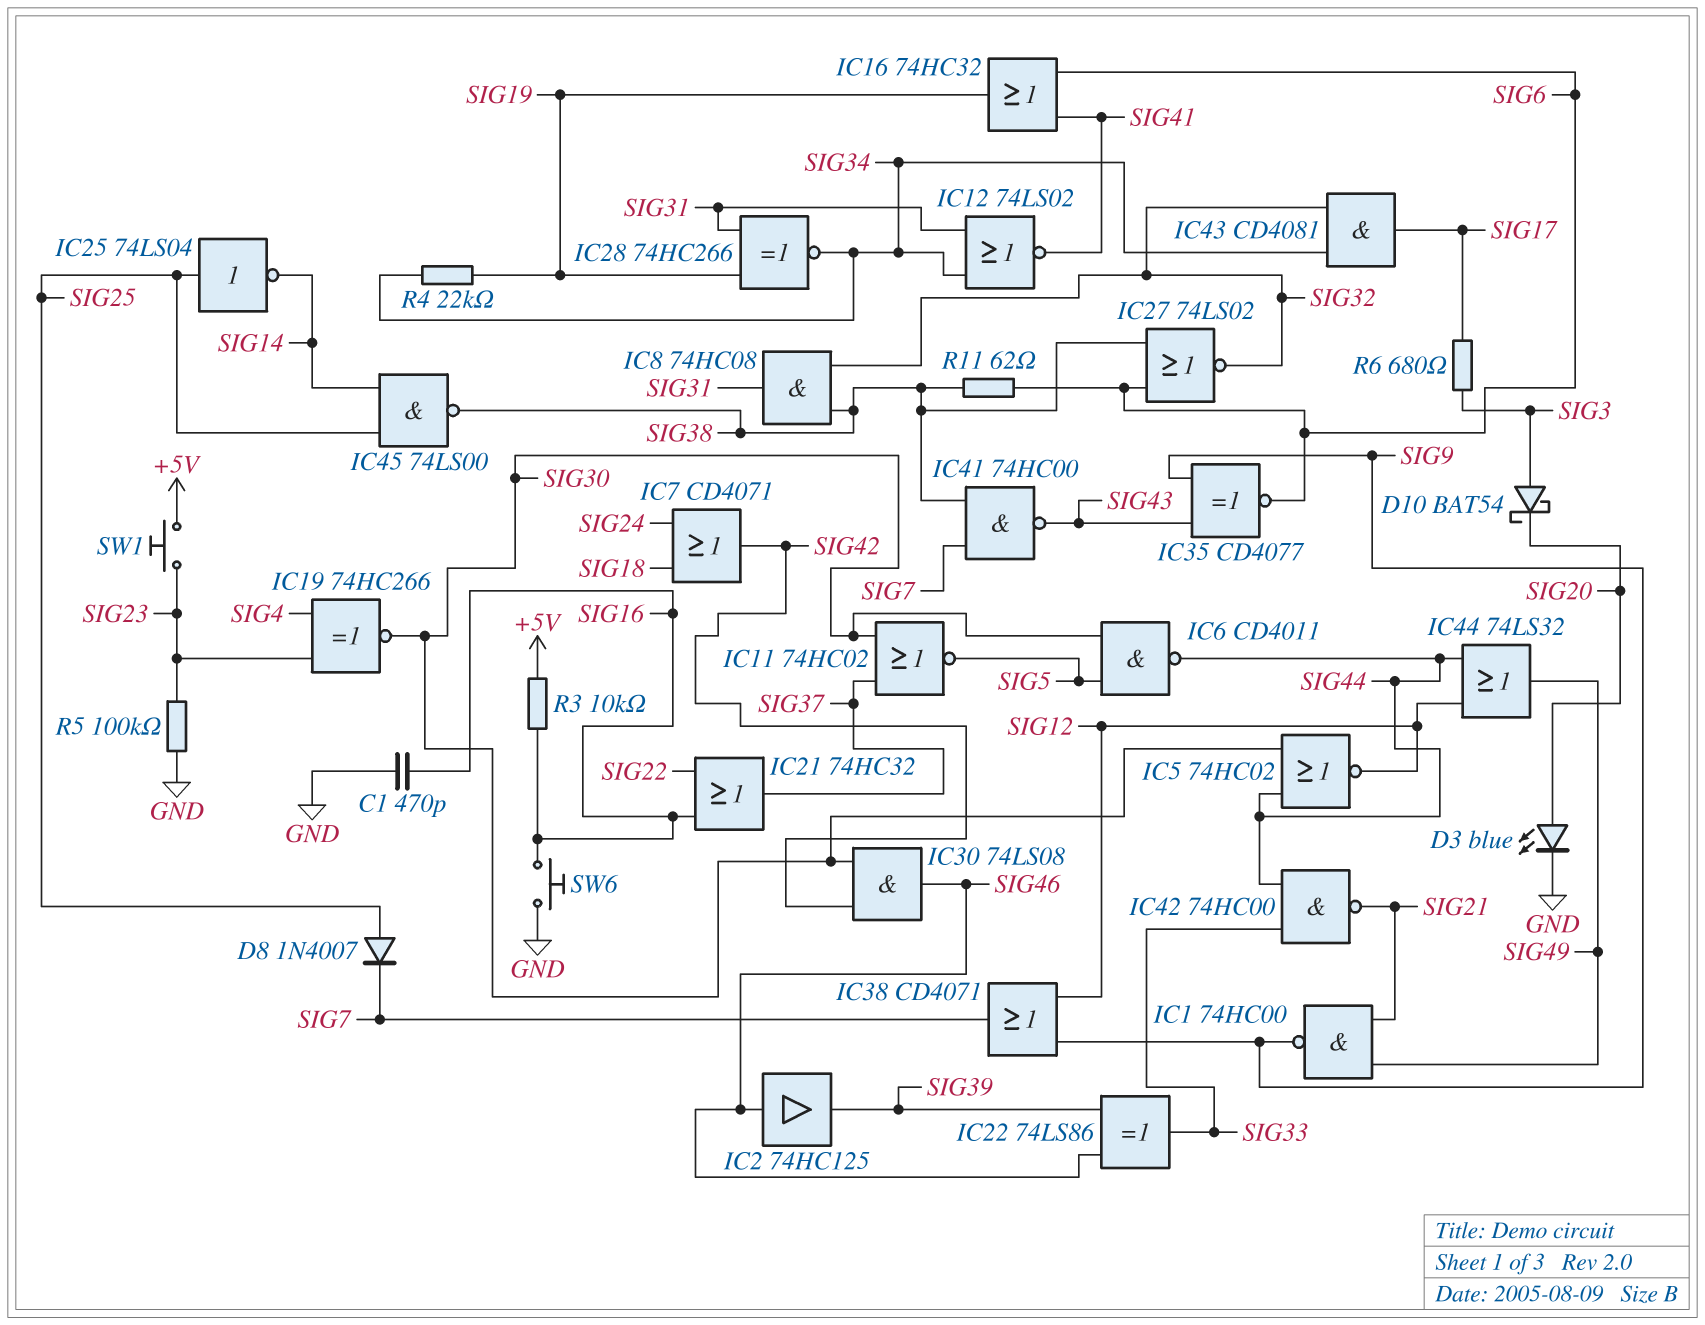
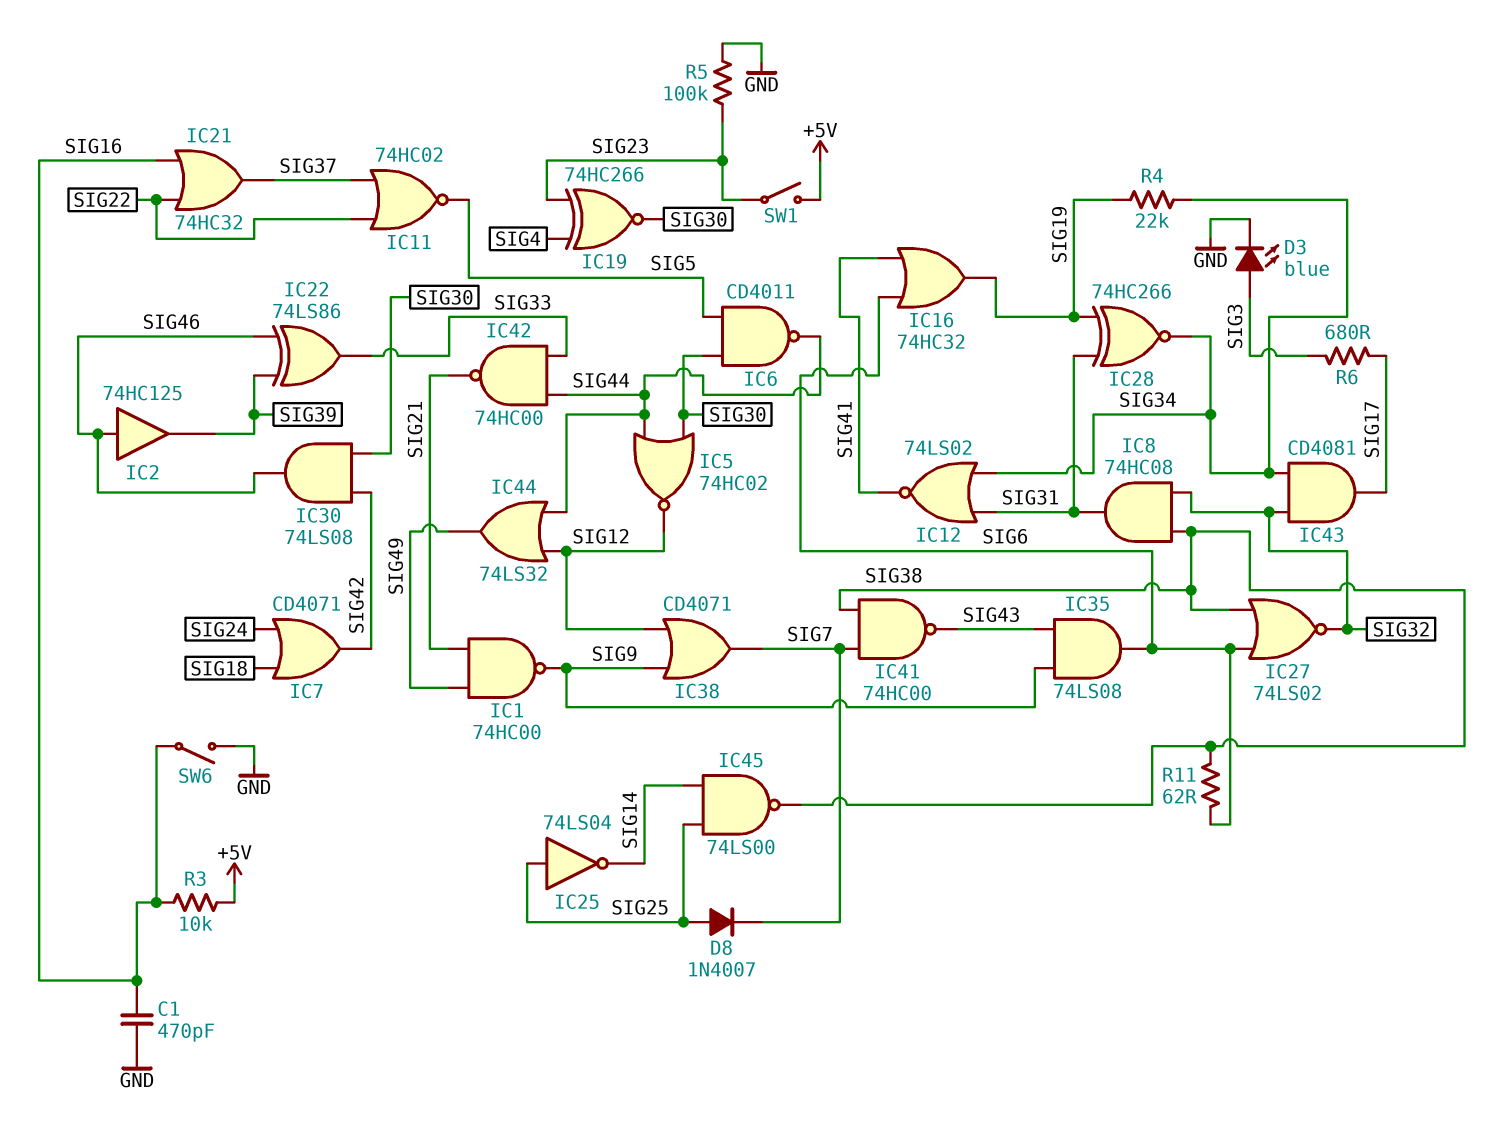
D3: LED blue (A SIG20, K GND) -> LED blue (A SIG3, K GND)
D10: schottky BAT54 (A SIG3, K SIG20) -> none
IC11: NOR 74HC02 (in SIG30, in SIG37, out SIG5) -> NOR 74HC02 (in SIG22, in SIG37, out SIG5)
IC35: XNOR CD4077 (in SIG9, in SIG43, out SIG6) -> AND 74LS08 (in SIG9, in SIG43, out SIG6)
SW1: button (+5V, SIG23) -> switch (+5V, SIG23)
SW6: button (GND, SIG16) -> switch (GND, SIG16)

